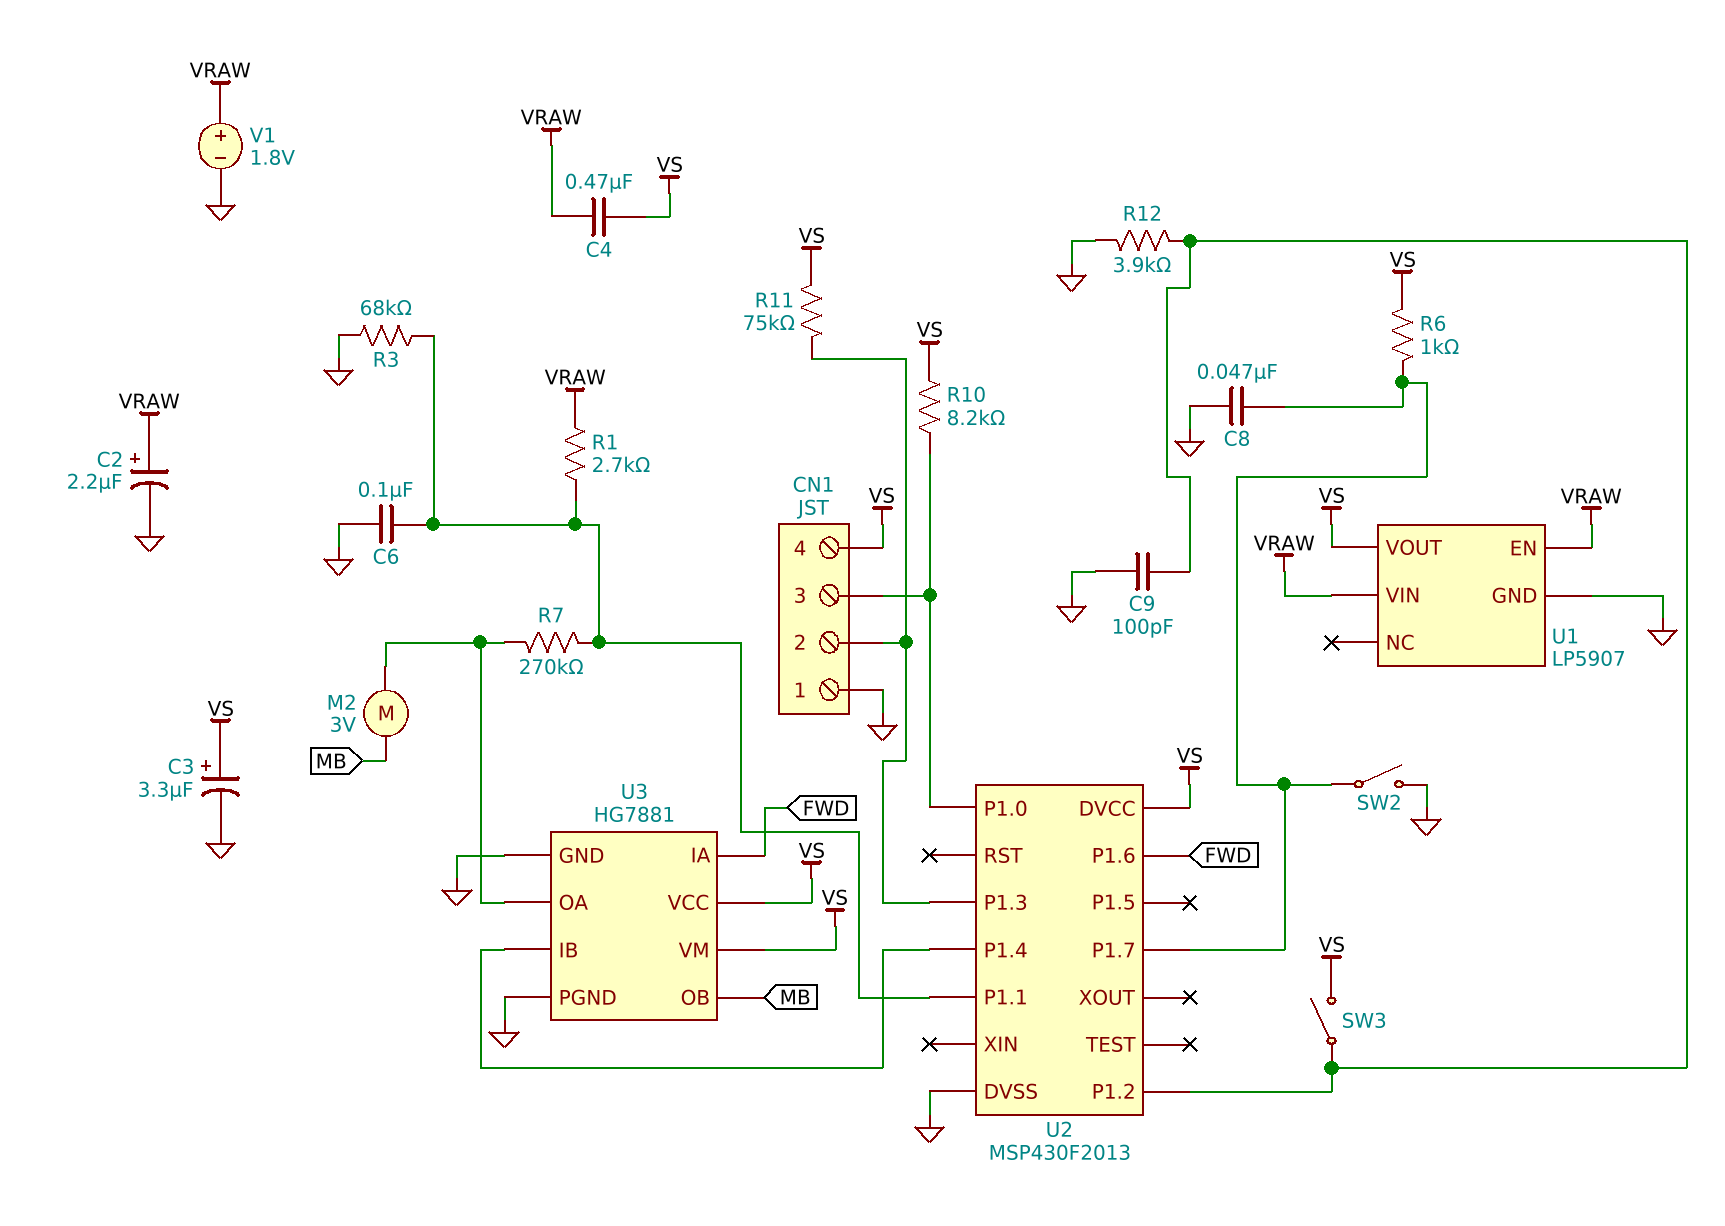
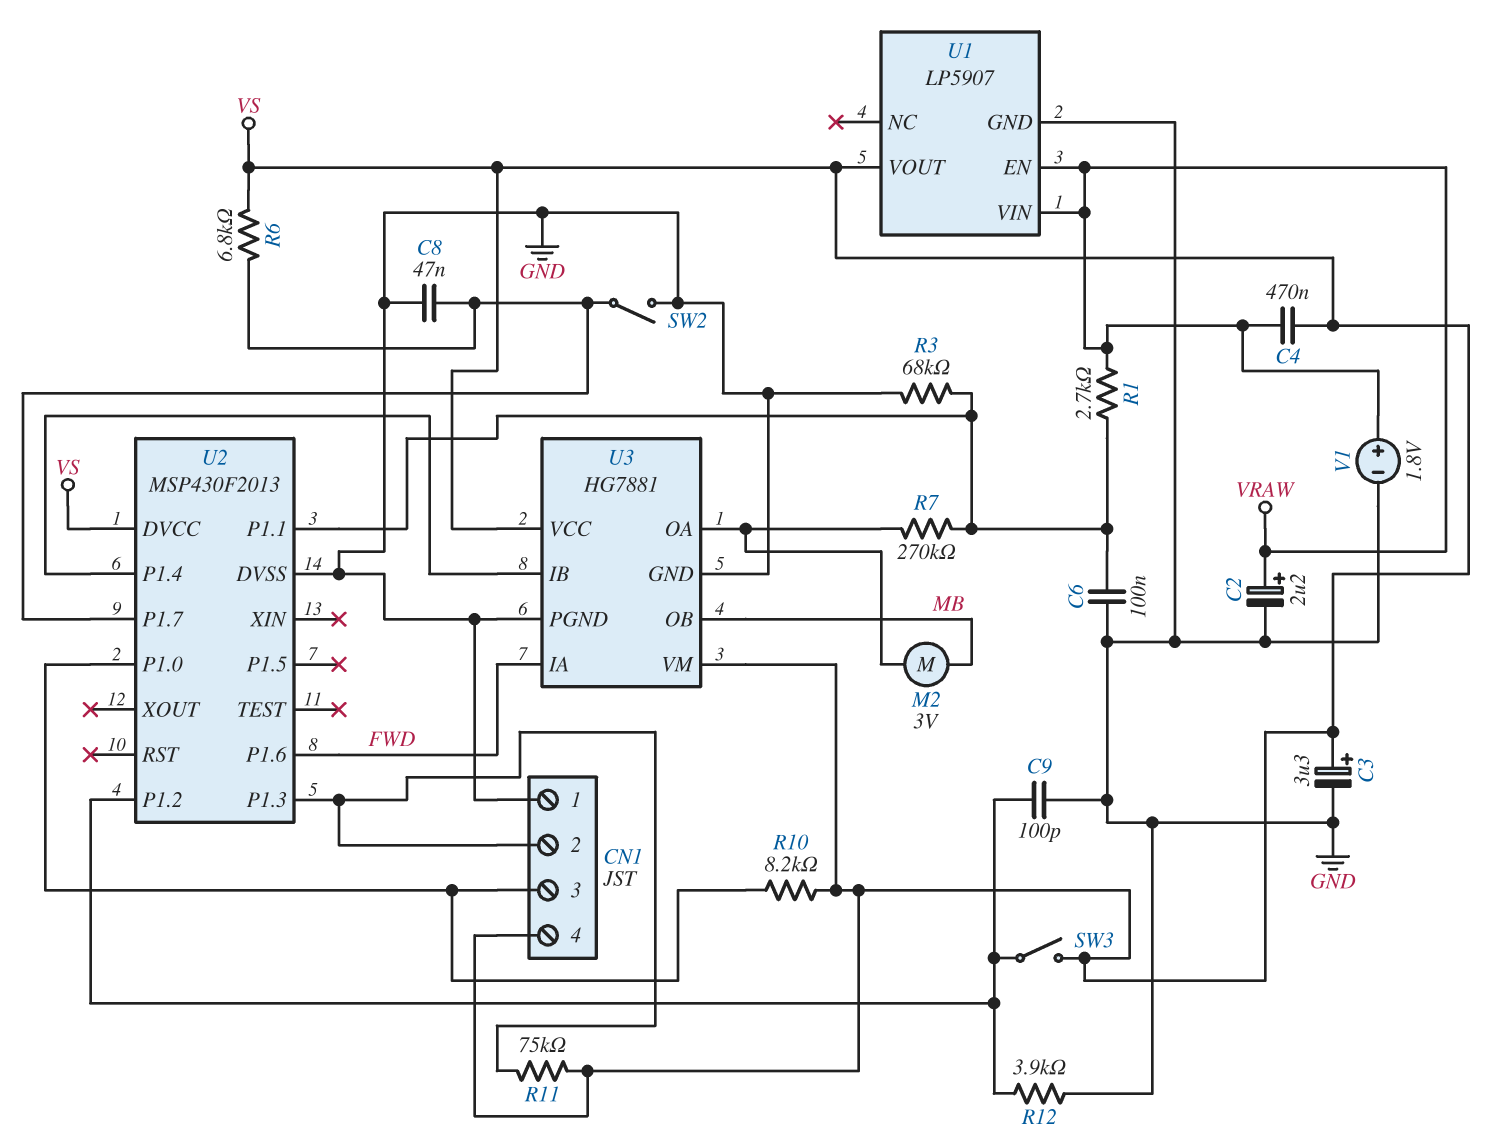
R6: 1k (U2/P1.7, VS) -> 6.8k (U2/P1.7, VS)

